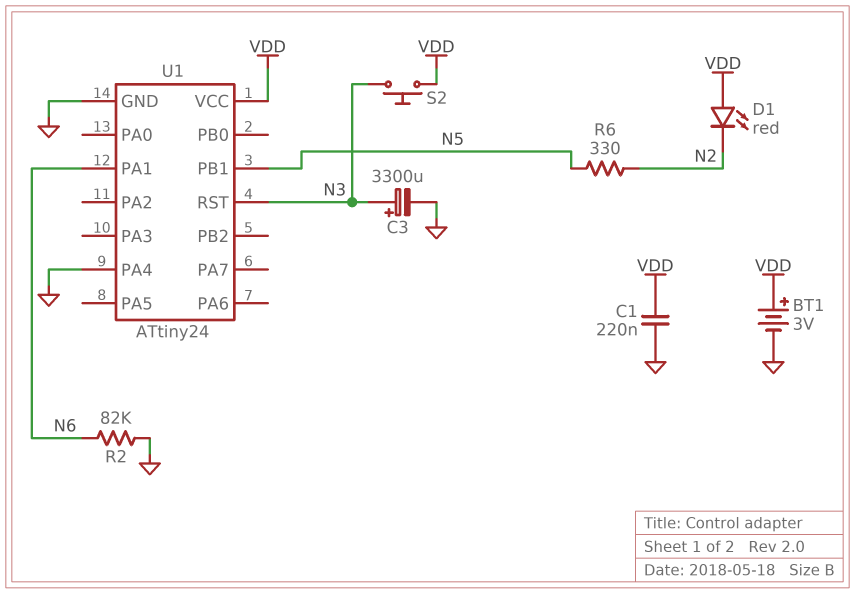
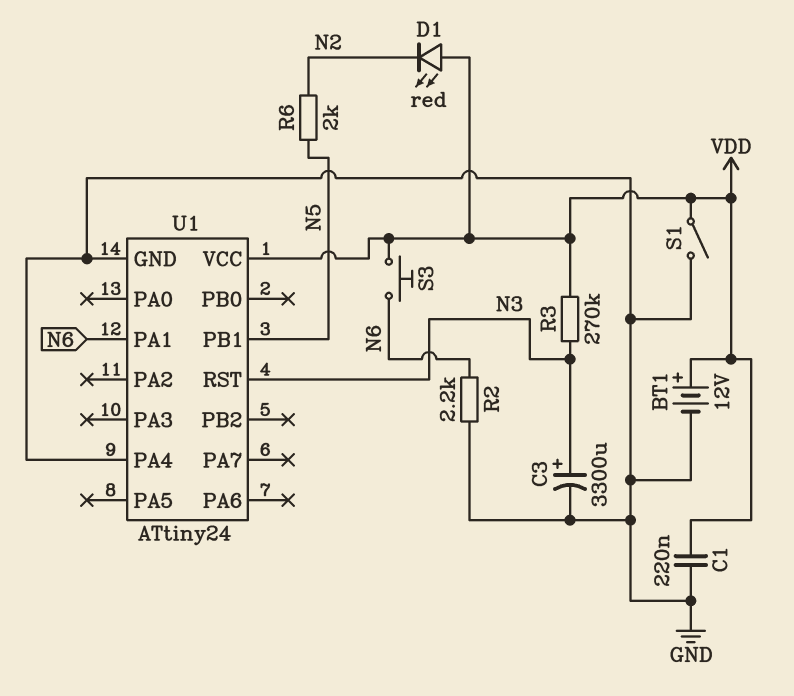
BT1: 3V (plus VDD, minus GND) -> 12V (plus VDD, minus GND)
R2: 82k (GND, N6) -> 2.2k (GND, N6)
R3: none -> 270k (N3, VDD)
R6: 330 (N2, N5) -> 2k (N2, N5)
S1: none -> switch (GND, VDD)
S2: button (N3, VDD) -> none
S3: none -> button (N6, VDD)

